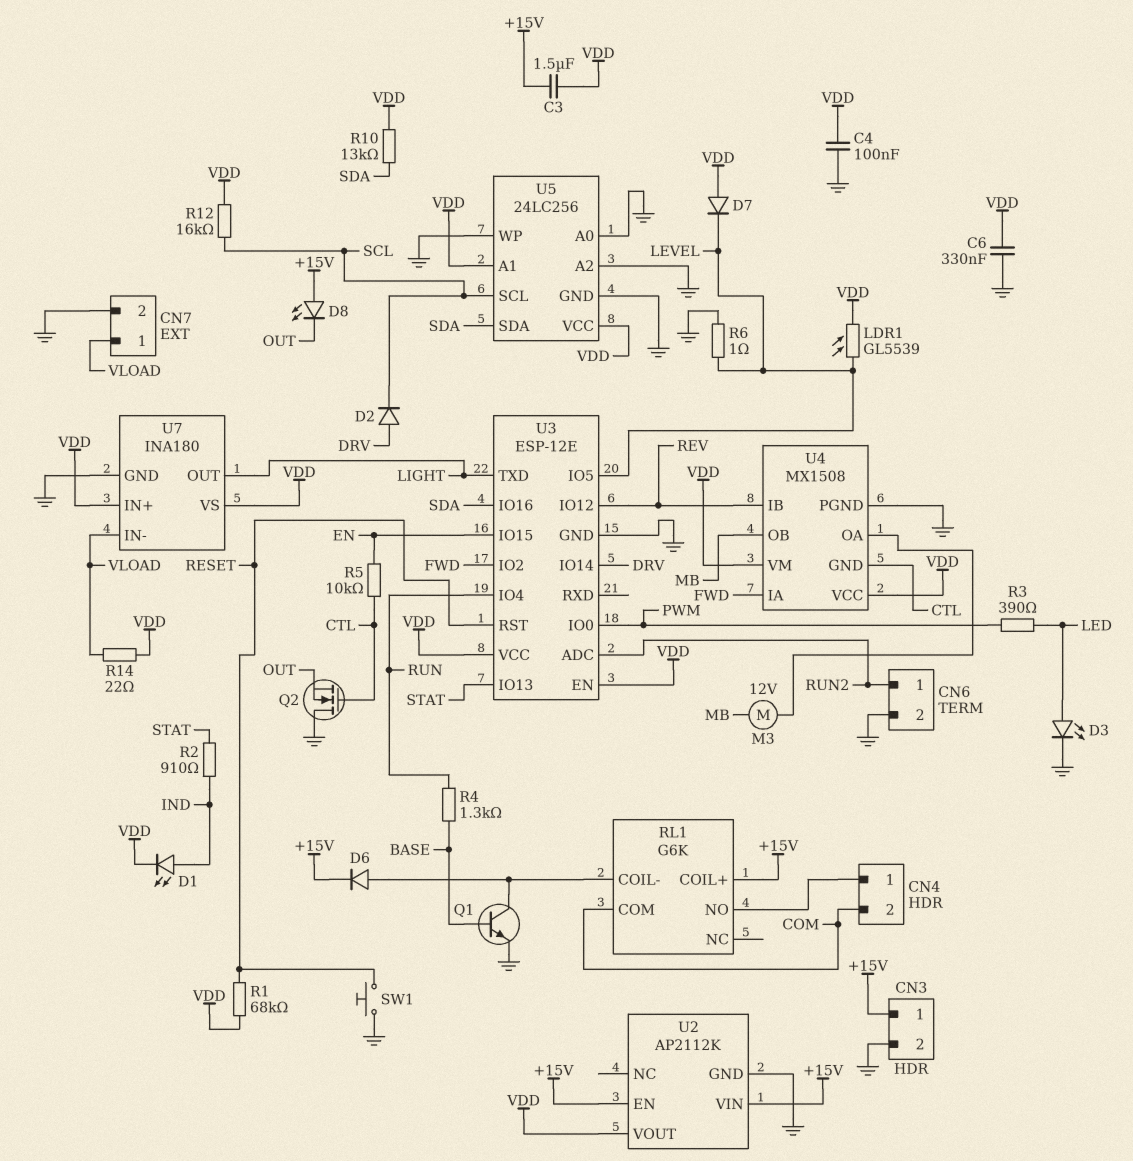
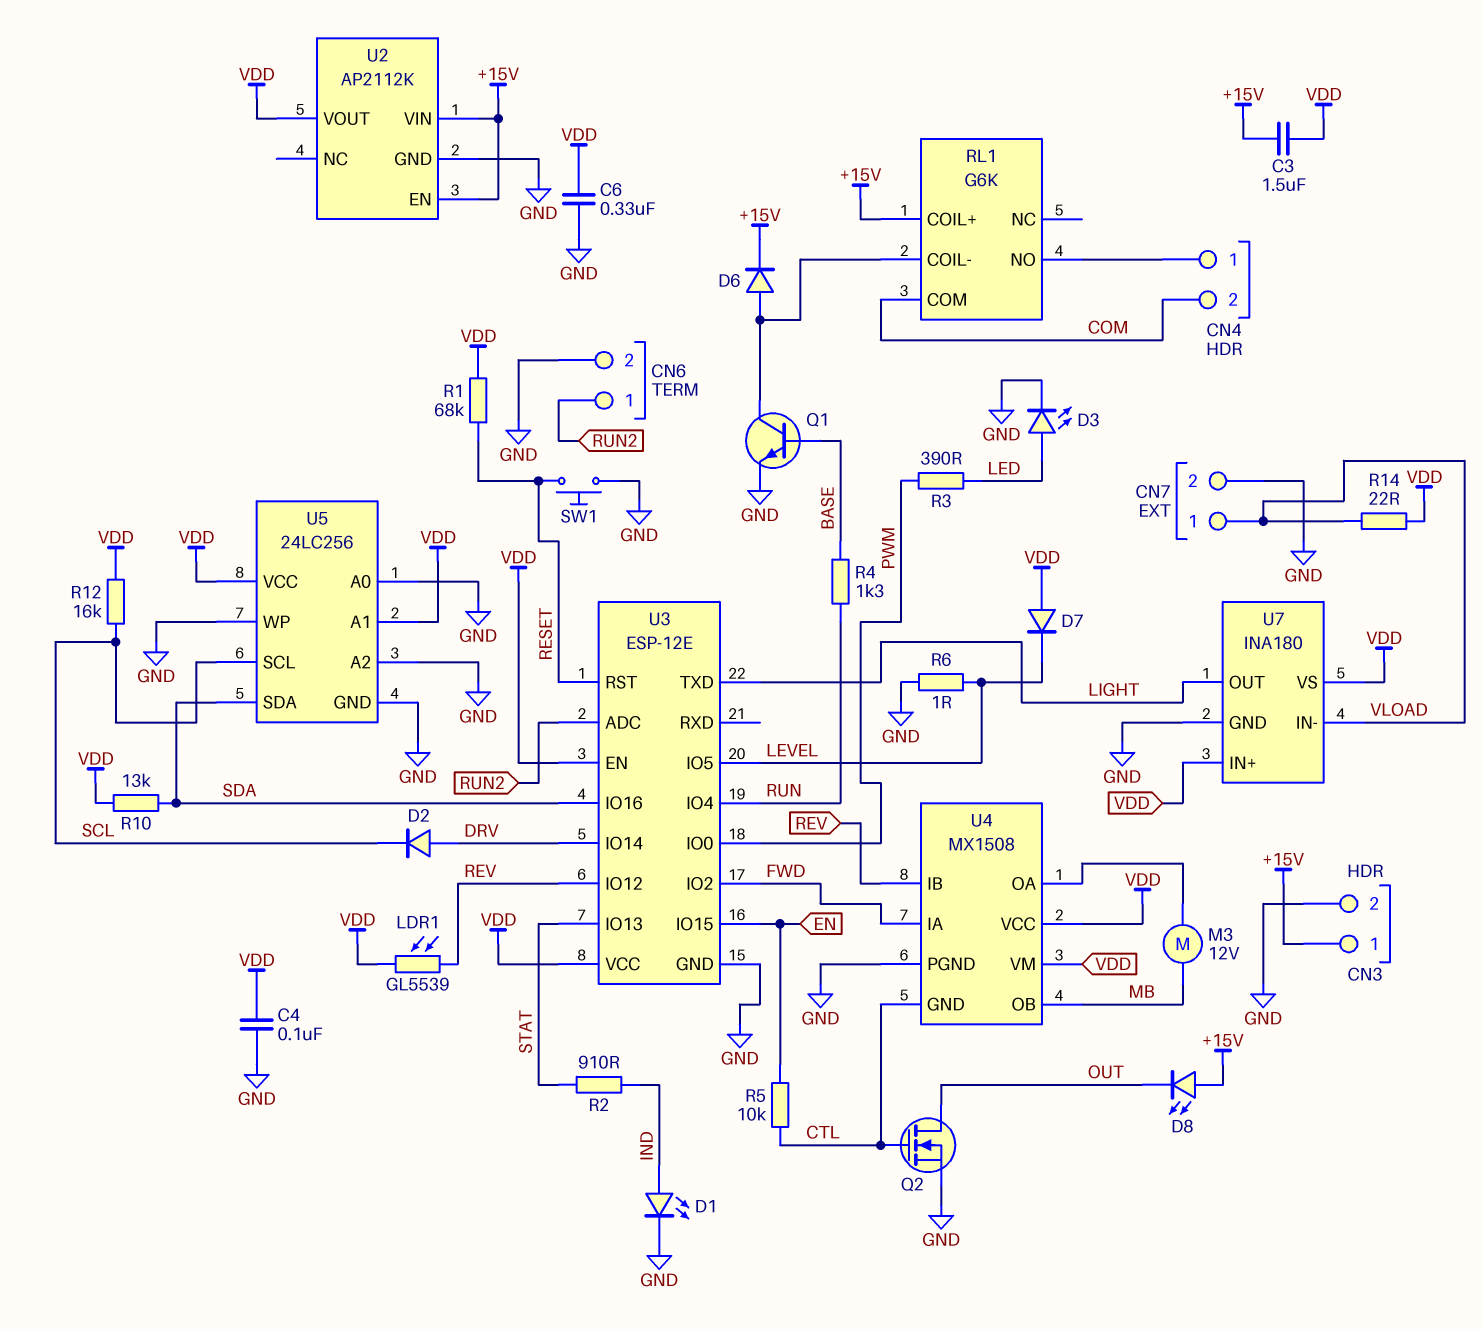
D1: LED (A IND, K VDD) -> LED (A IND, K GND)
LDR1: GL5539 (LEVEL, VDD) -> GL5539 (REV, VDD)
Q2: NMOS (G CTL, D GND, S OUT) -> NMOS (G CTL, D OUT, S GND)

